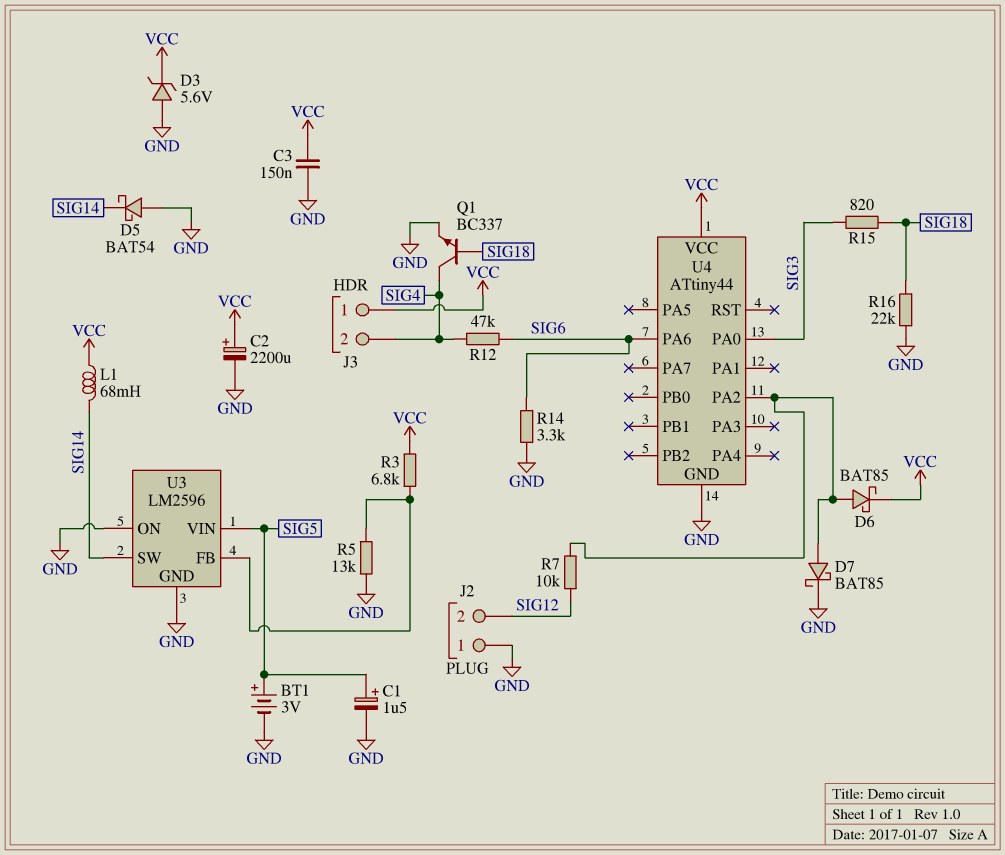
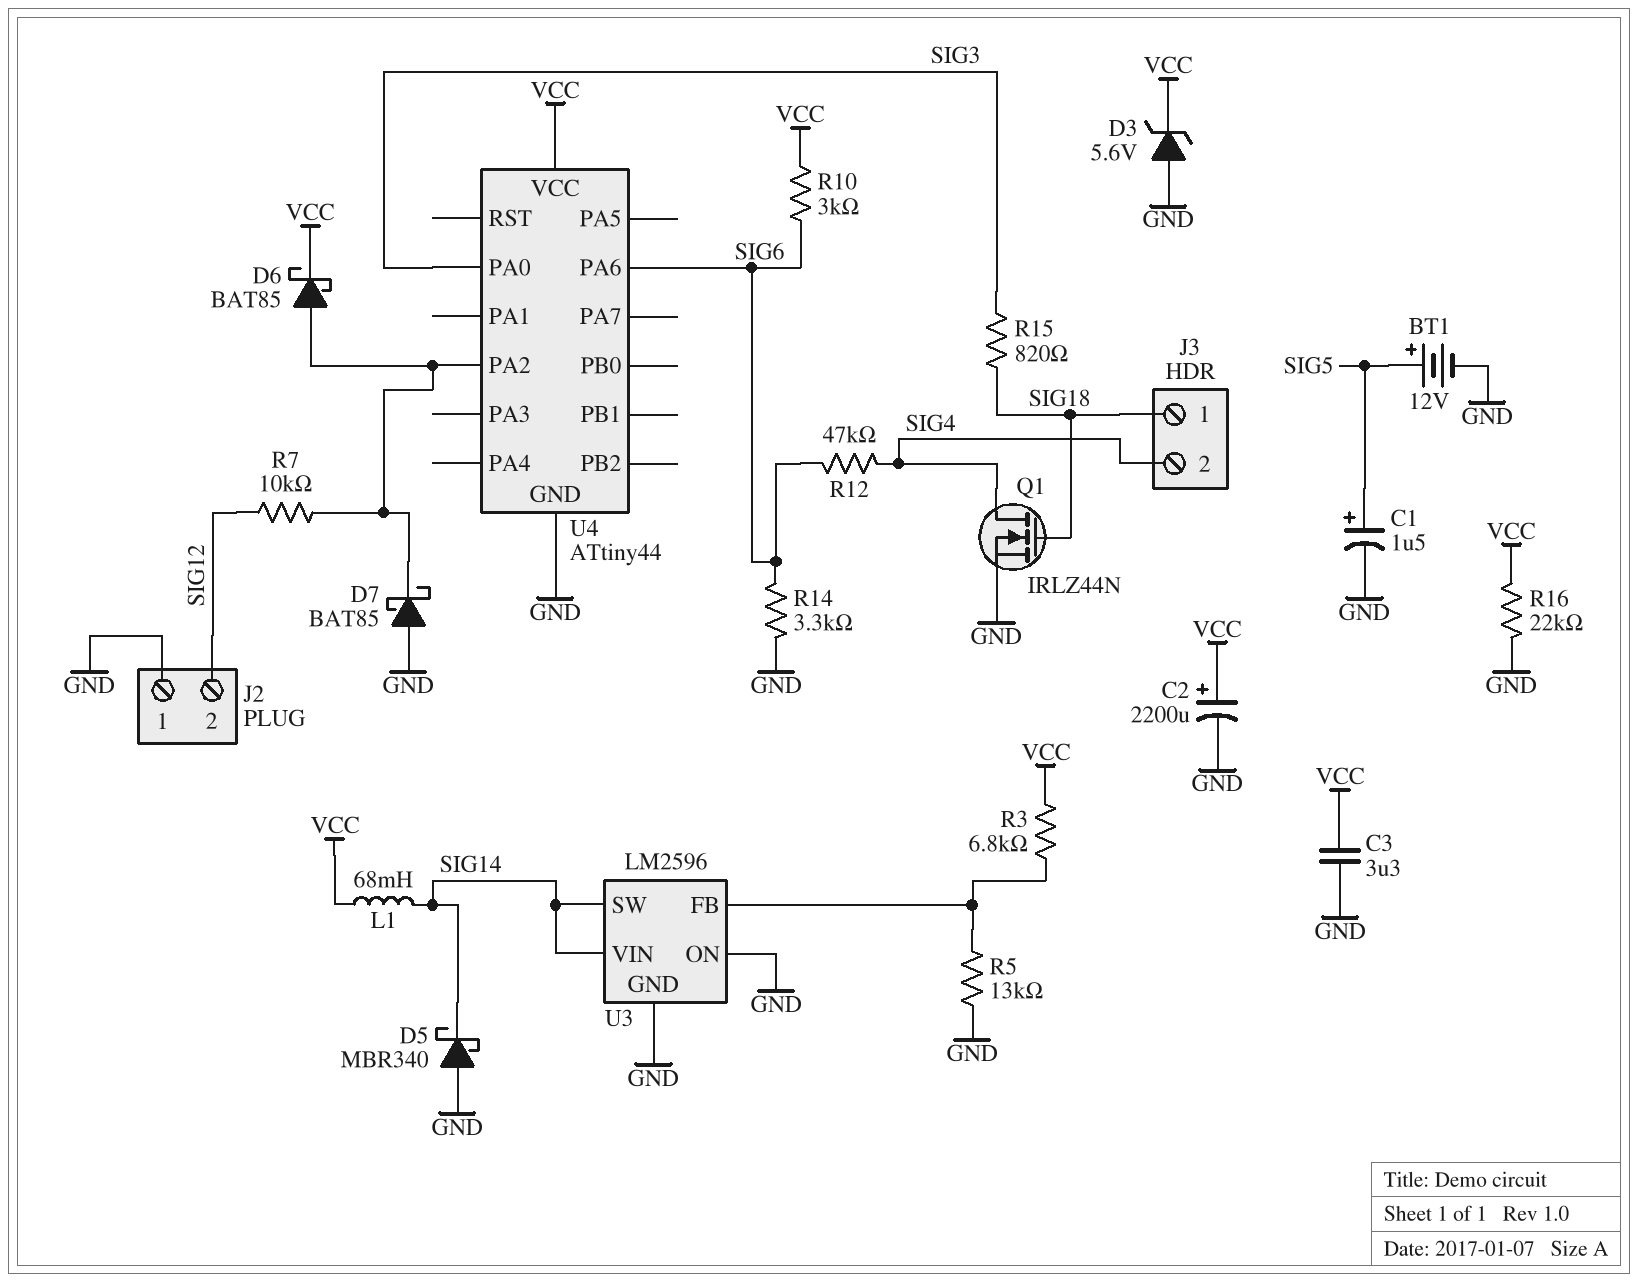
BT1: 3V (plus SIG5, minus GND) -> 12V (plus SIG5, minus GND)
C3: 150nF (GND, VCC) -> 3.3uF (GND, VCC)
D5: schottky BAT54 (A GND, K SIG14) -> schottky MBR340 (A GND, K SIG14)
D7: schottky BAT85 (A U4/PA2, K GND) -> schottky BAT85 (A GND, K U4/PA2)
J3 pin 1: VCC -> SIG18
Q1: NPN BC337 (B SIG18, C SIG4, E GND) -> NMOS IRLZ44N (G SIG18, D SIG4, S GND)
R10: none -> 3k (SIG6, VCC)
R16: 22k (GND, SIG18) -> 22k (GND, VCC)
U3 pin VIN: SIG5 -> SIG14

